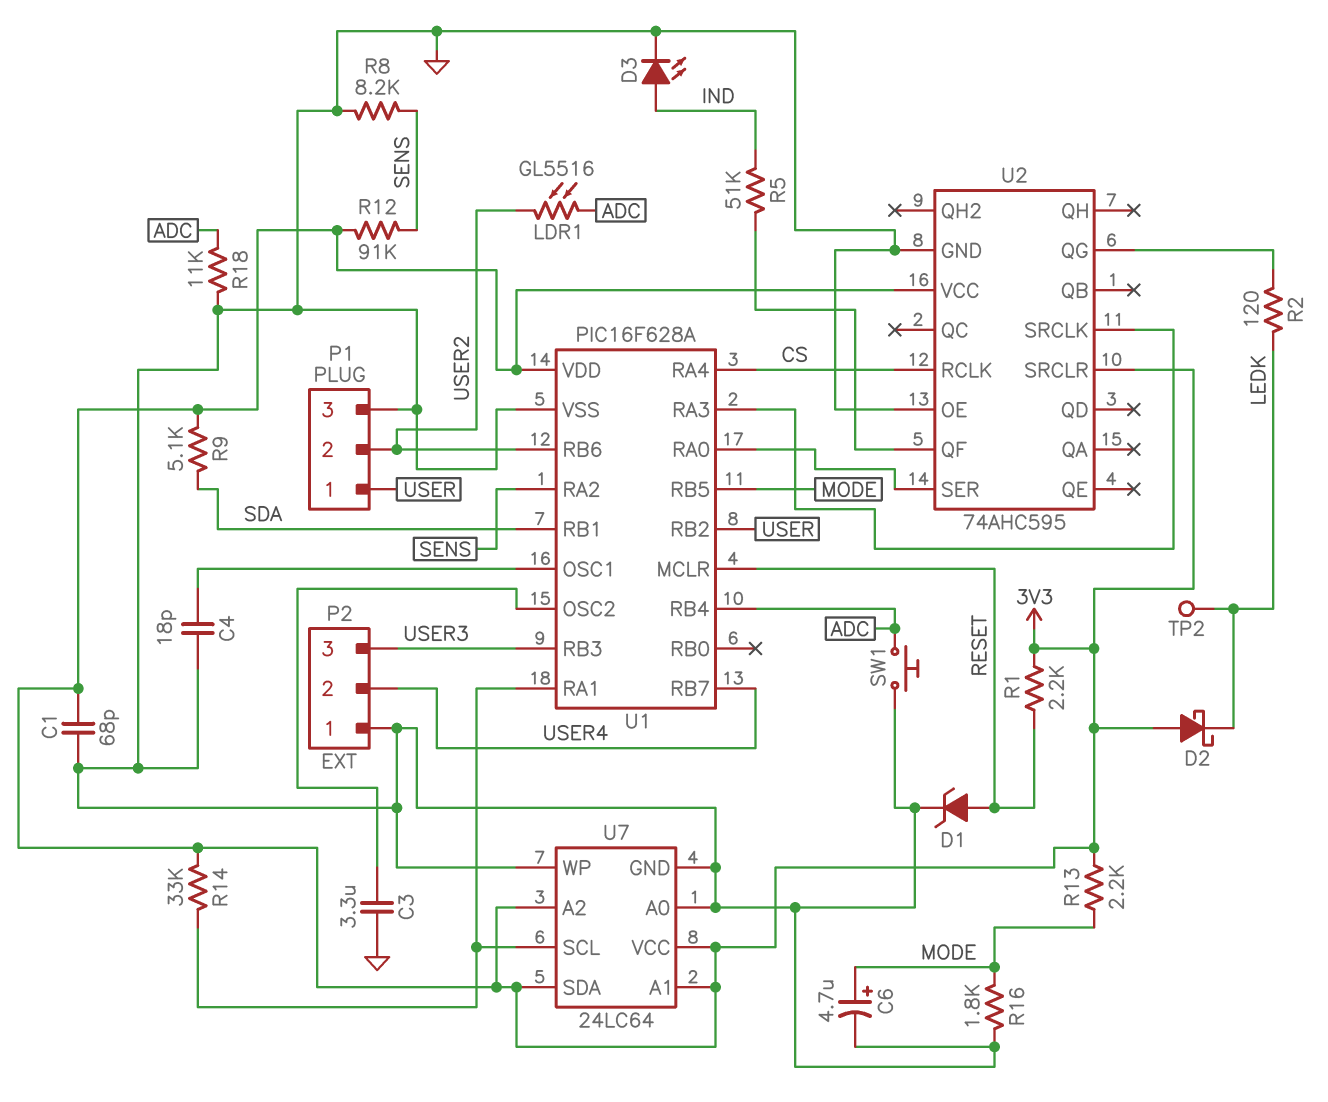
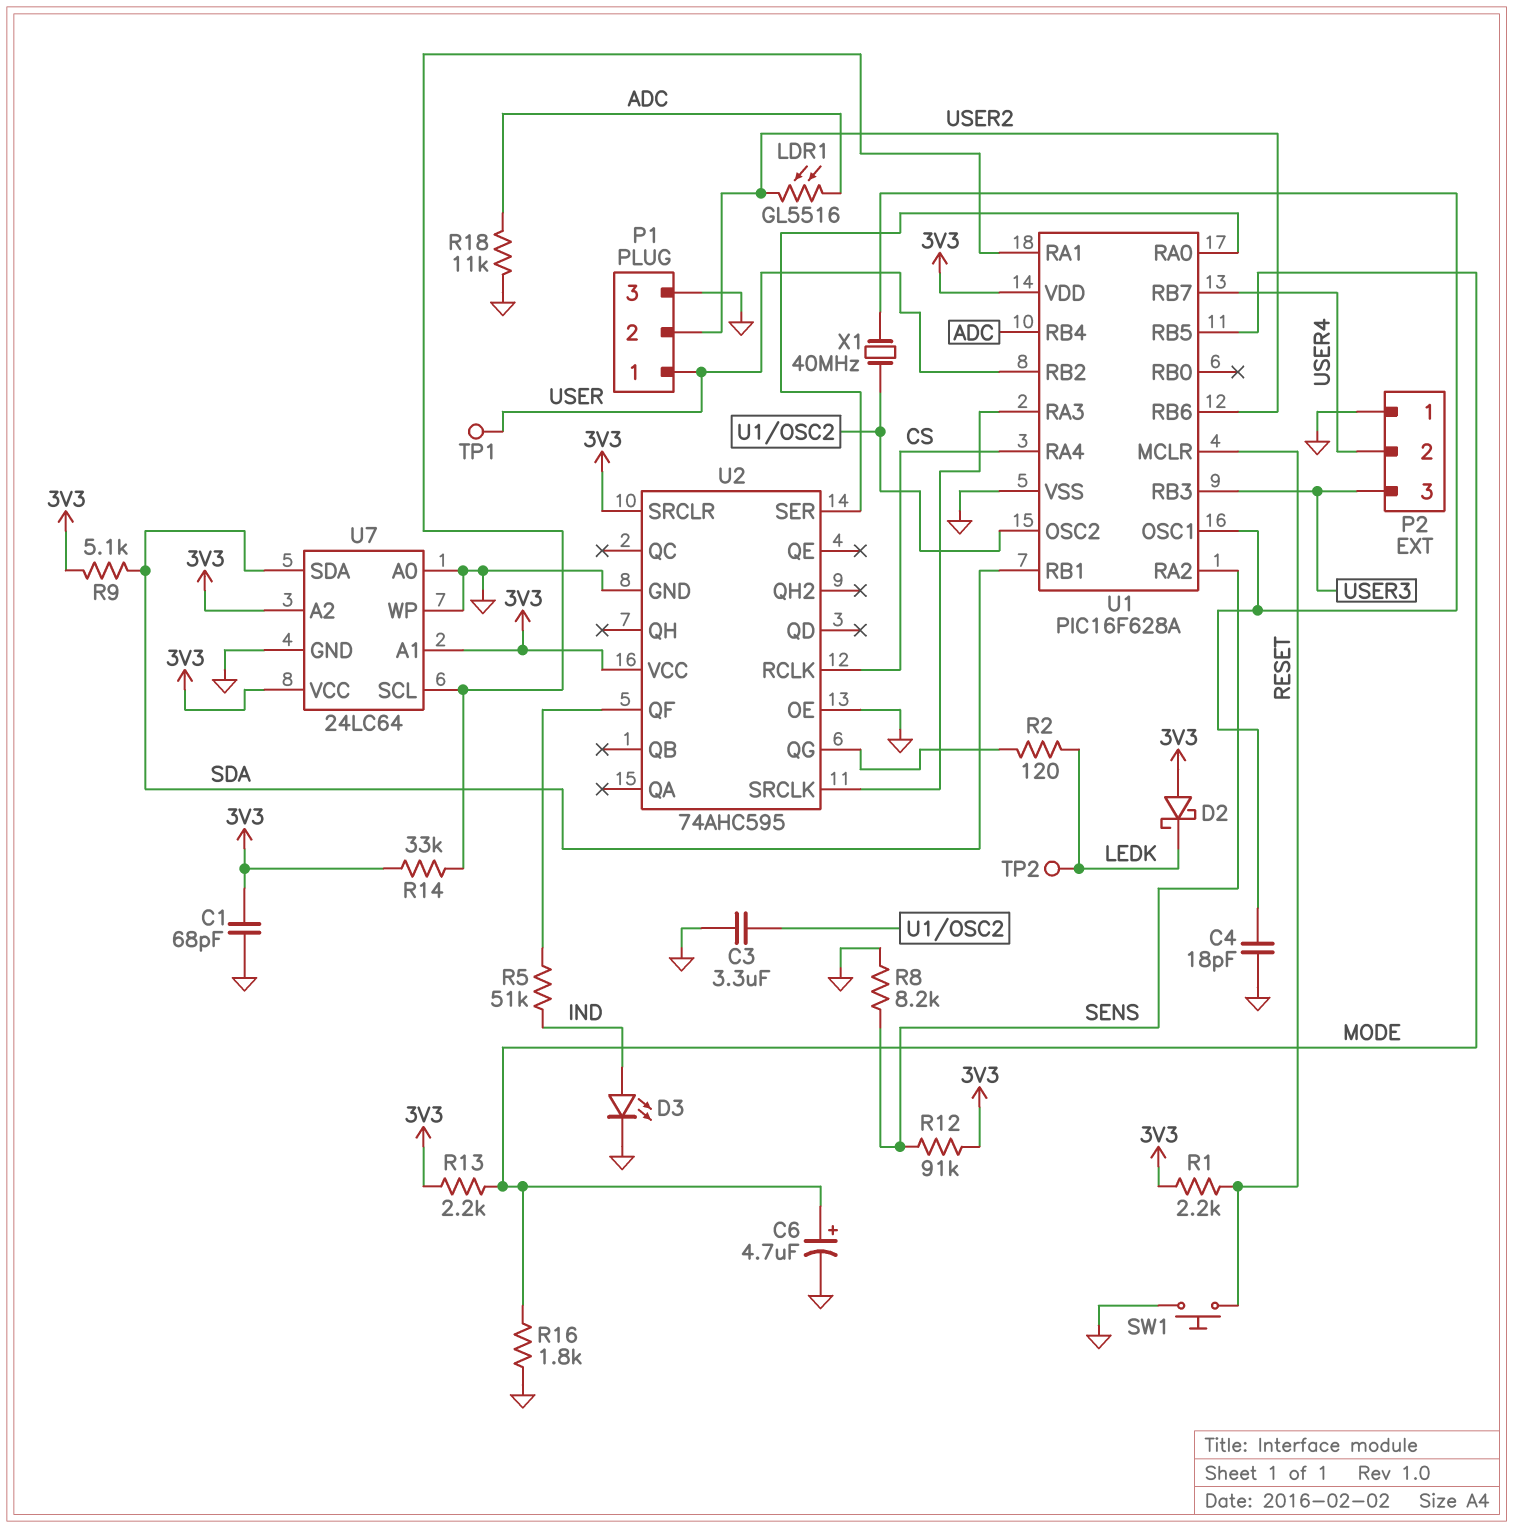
D1: zener (A RESET, K GND) -> none
SW1: button (ADC, GND) -> button (GND, RESET)
TP1: none -> test point (USER)
U7 pin SDA: 3V3 -> SDA
X1: none -> 40MHz (U1/OSC1, U1/OSC2)

